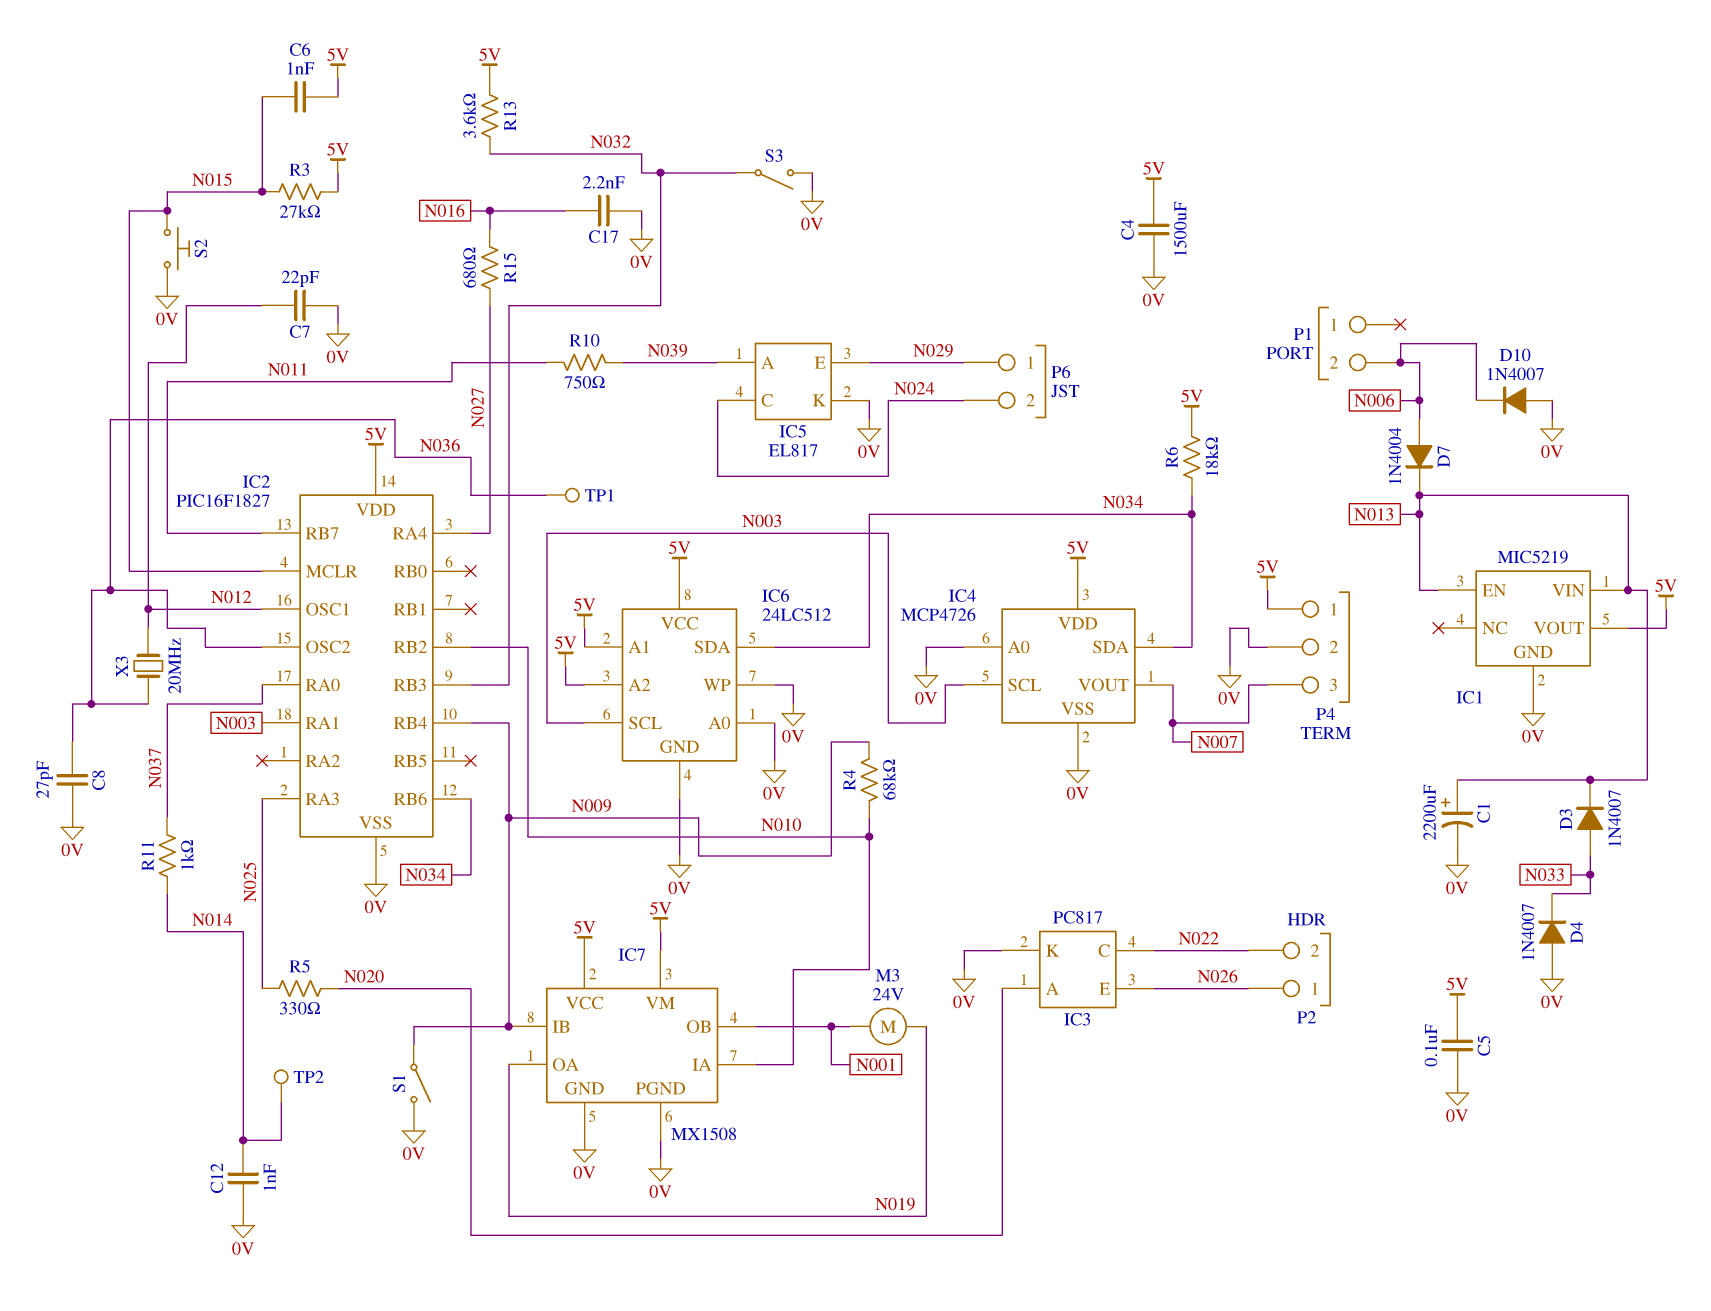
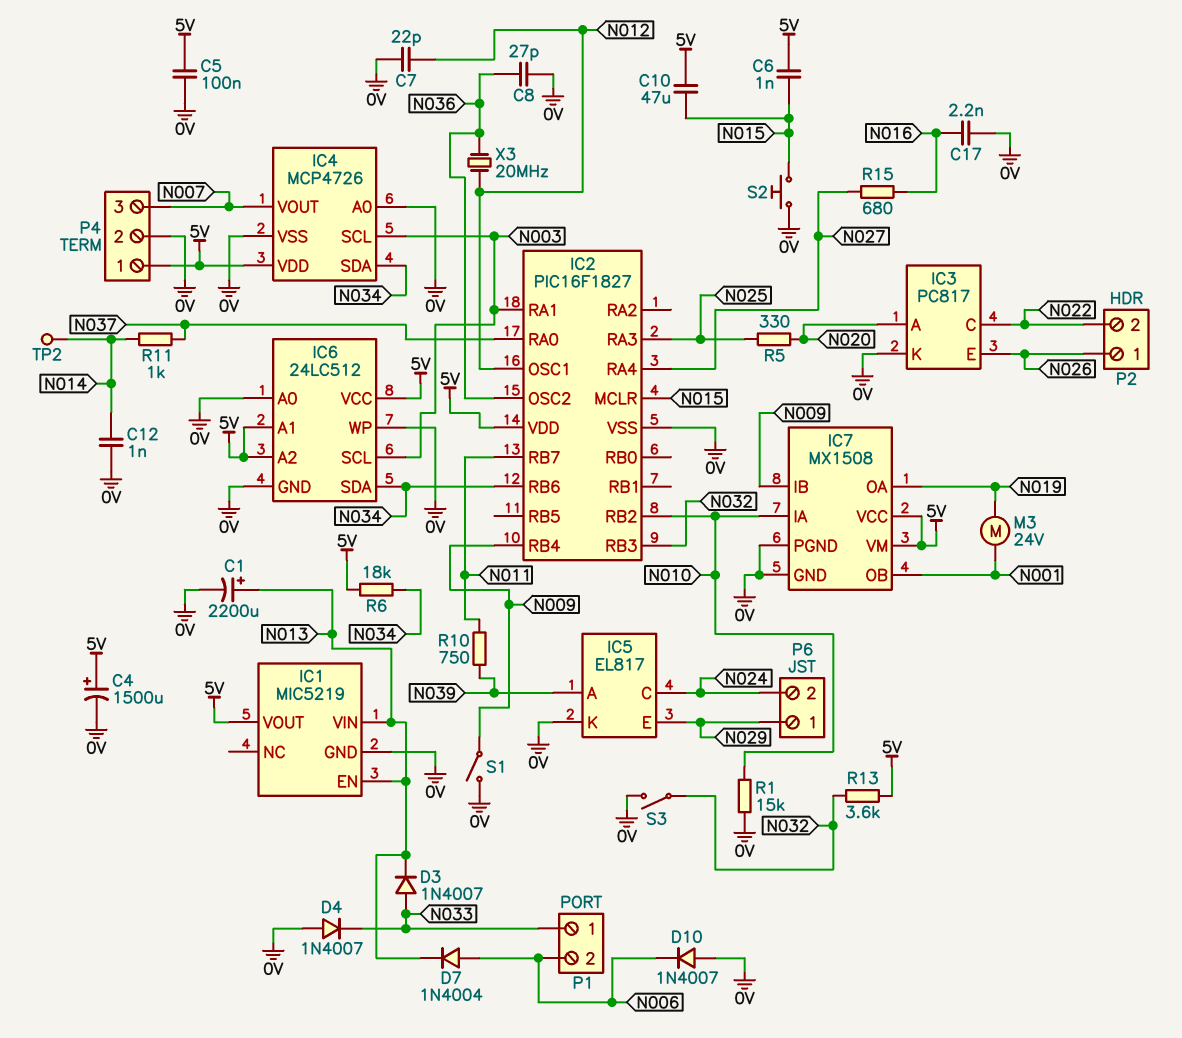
C4: 1500uF (0V, 5V) -> 1500uF (plus 5V, minus 0V)
C10: none -> 47uF (5V, N015)
P1 pin 1: none -> N033
R1: none -> 15k (0V, N010)
R3: 27k (5V, N015) -> none
R4: 68k (N009, N010) -> none
TP1: test point (N036) -> none

